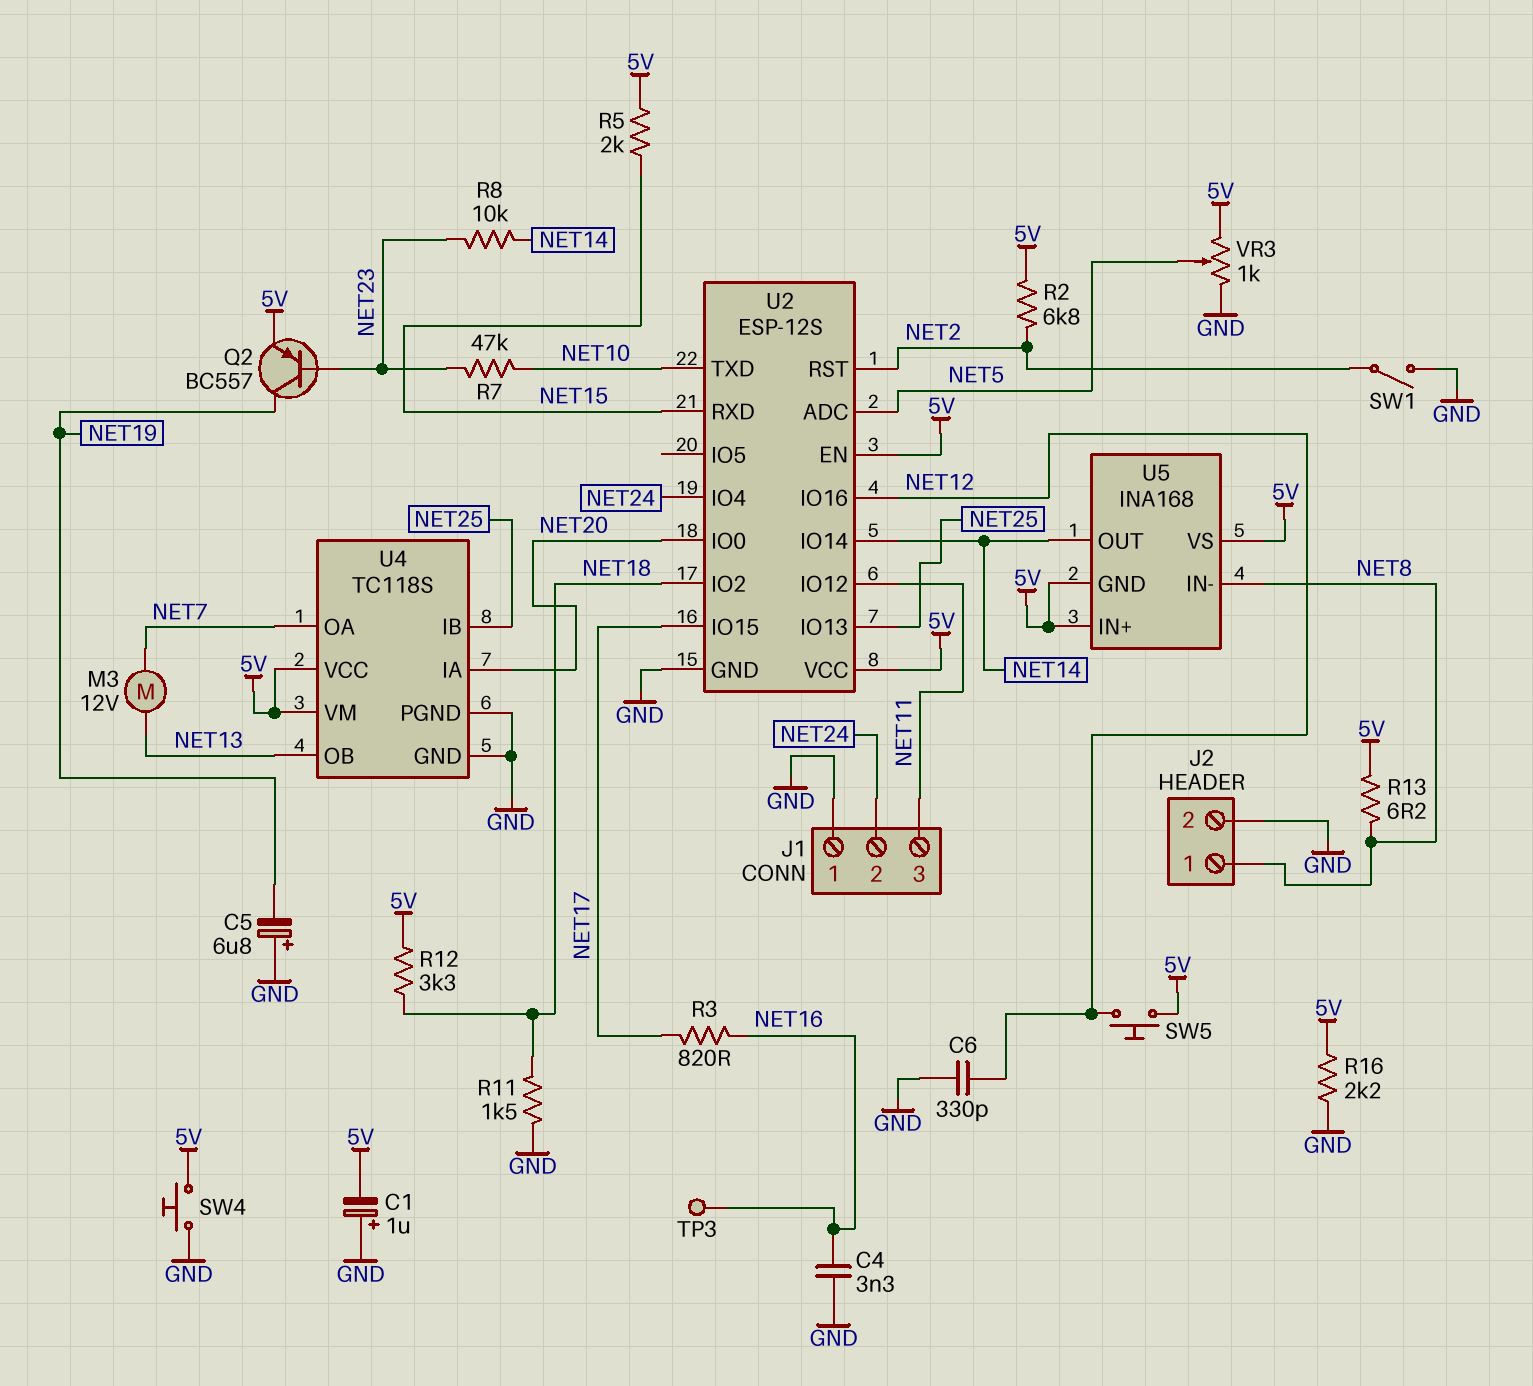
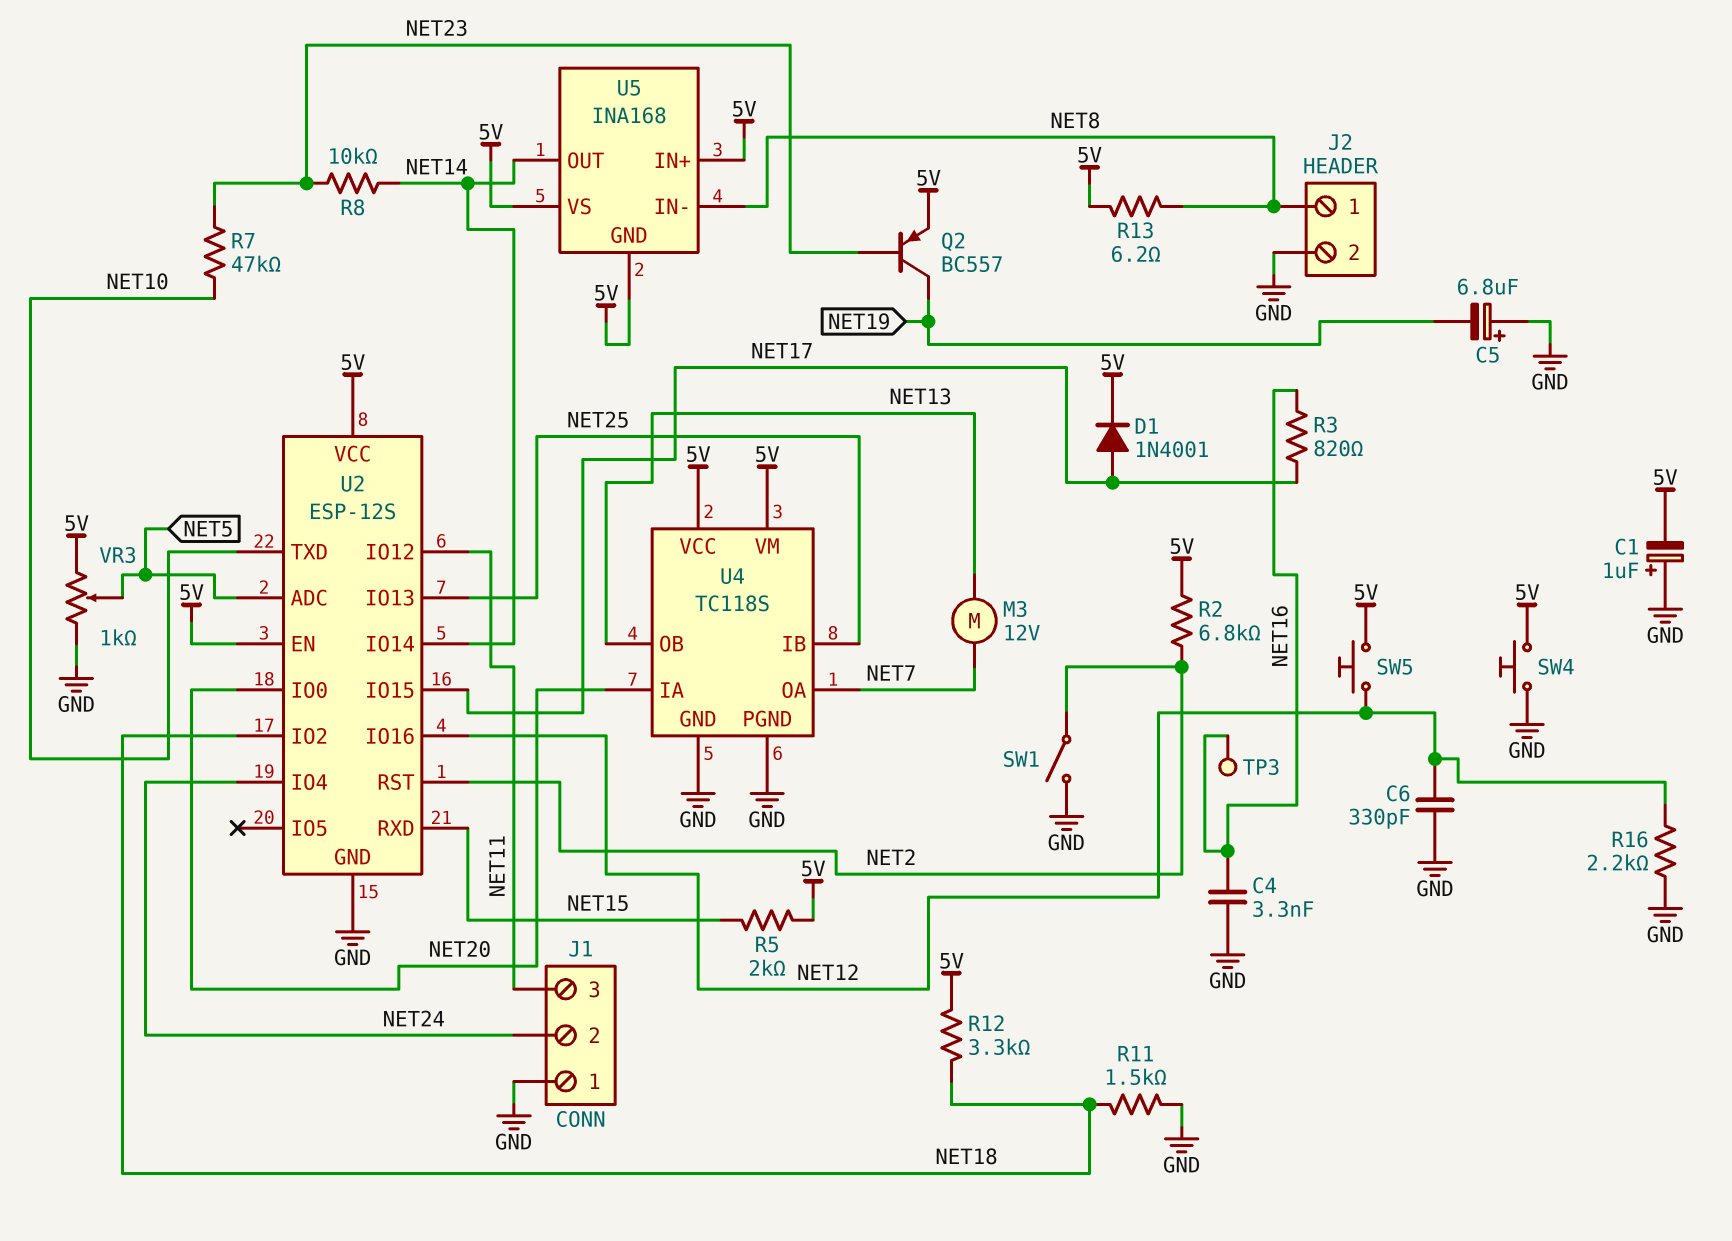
D1: none -> diode 1N4001 (A NET17, K 5V)
R16: 2.2k (5V, GND) -> 2.2k (GND, NET12)

